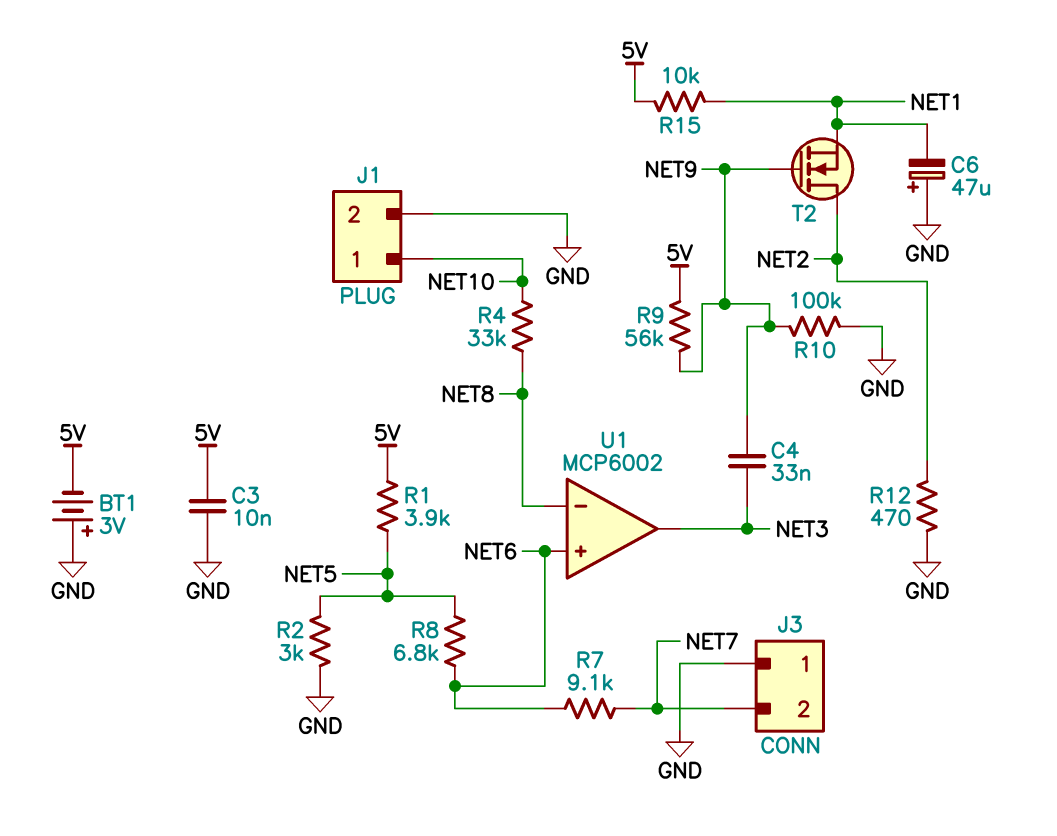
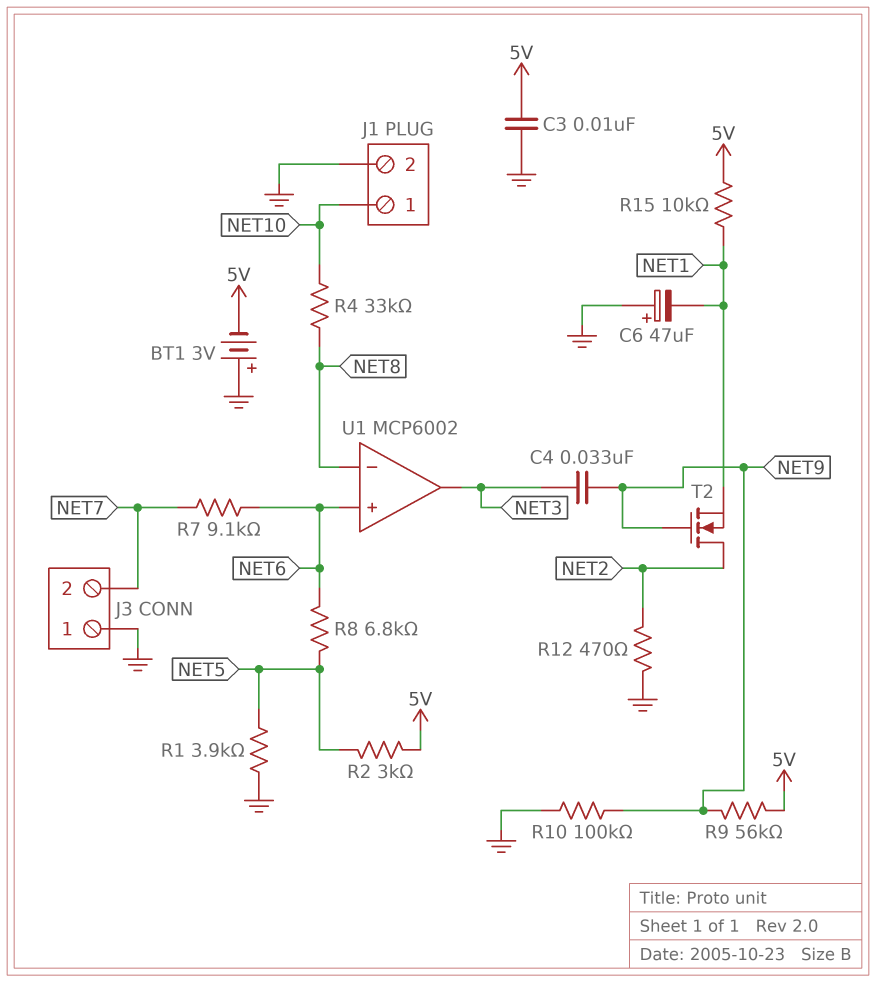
R1: 3.9k (5V, NET5) -> 3.9k (GND, NET5)
R2: 3k (GND, NET5) -> 3k (5V, NET5)

